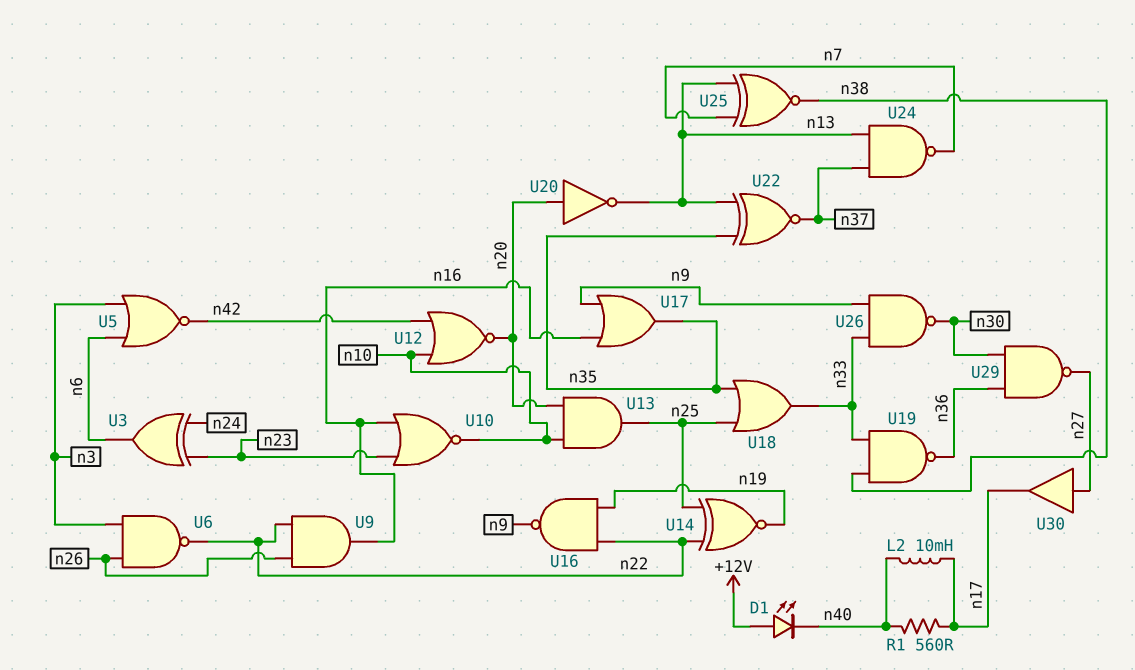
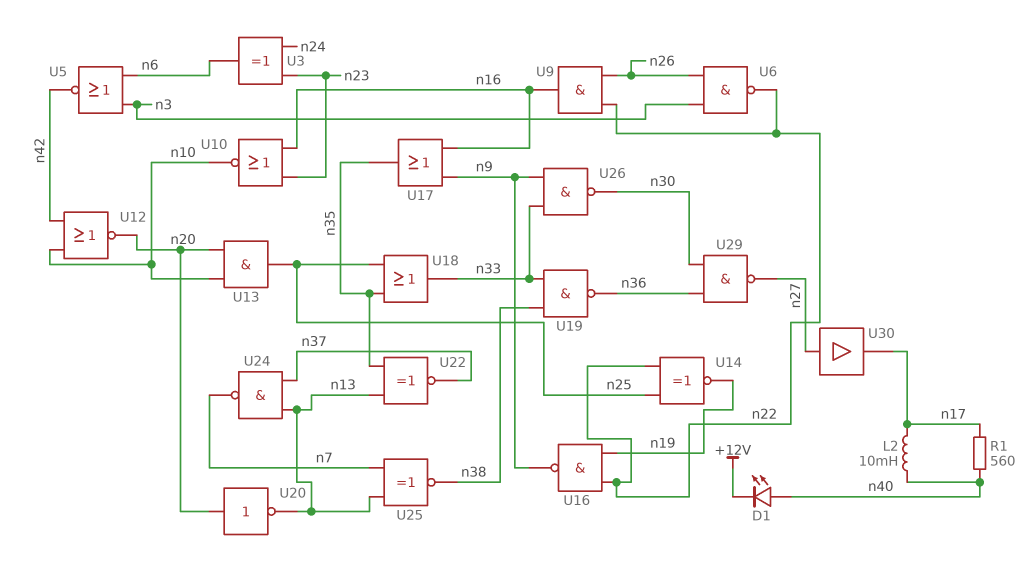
D1: LED (A +12V, K n40) -> LED (A n40, K +12V)

